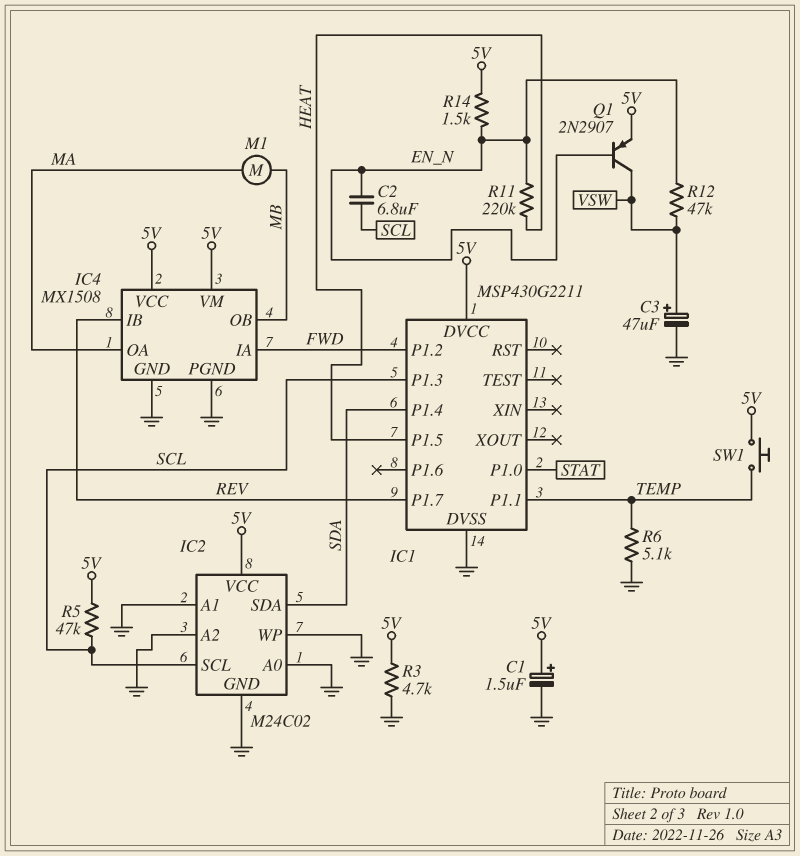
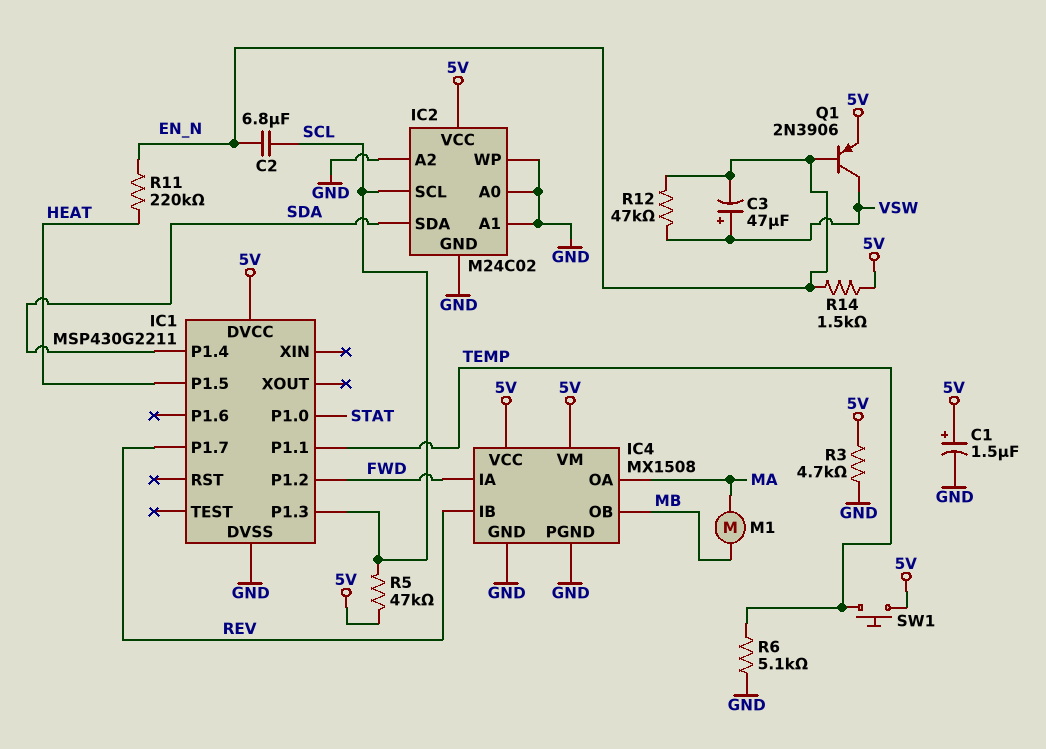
C3: 47uF (plus VSW, minus GND) -> 47uF (plus VSW, minus EN_N)
Q1: PNP 2N2907 (B EN_N, C VSW, E 5V) -> PNP 2N3906 (B EN_N, C VSW, E 5V)

